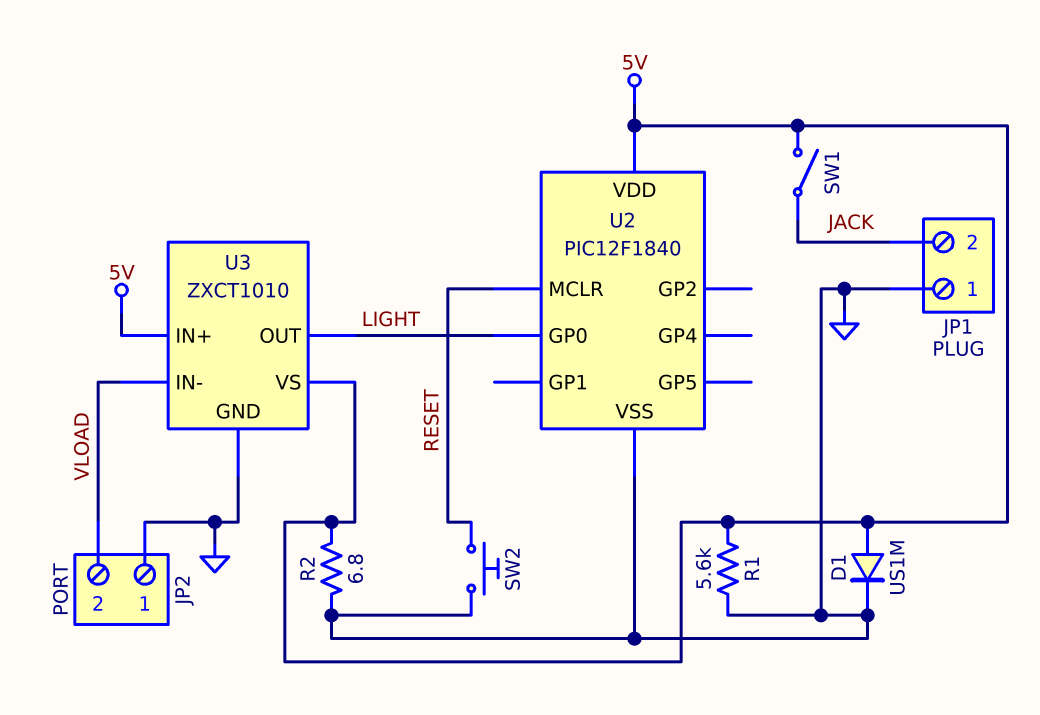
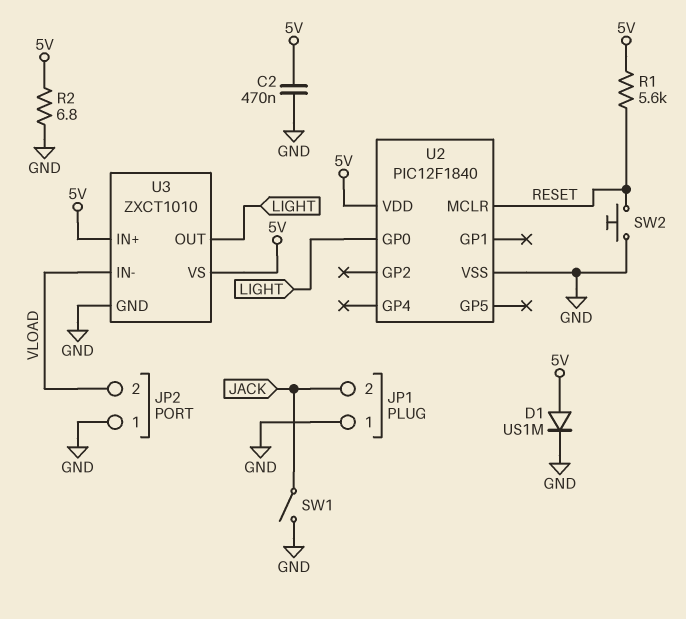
C2: none -> 470nF (5V, GND)
R1: 5.6k (5V, GND) -> 5.6k (5V, RESET)
SW1: switch (5V, JACK) -> switch (GND, JACK)

